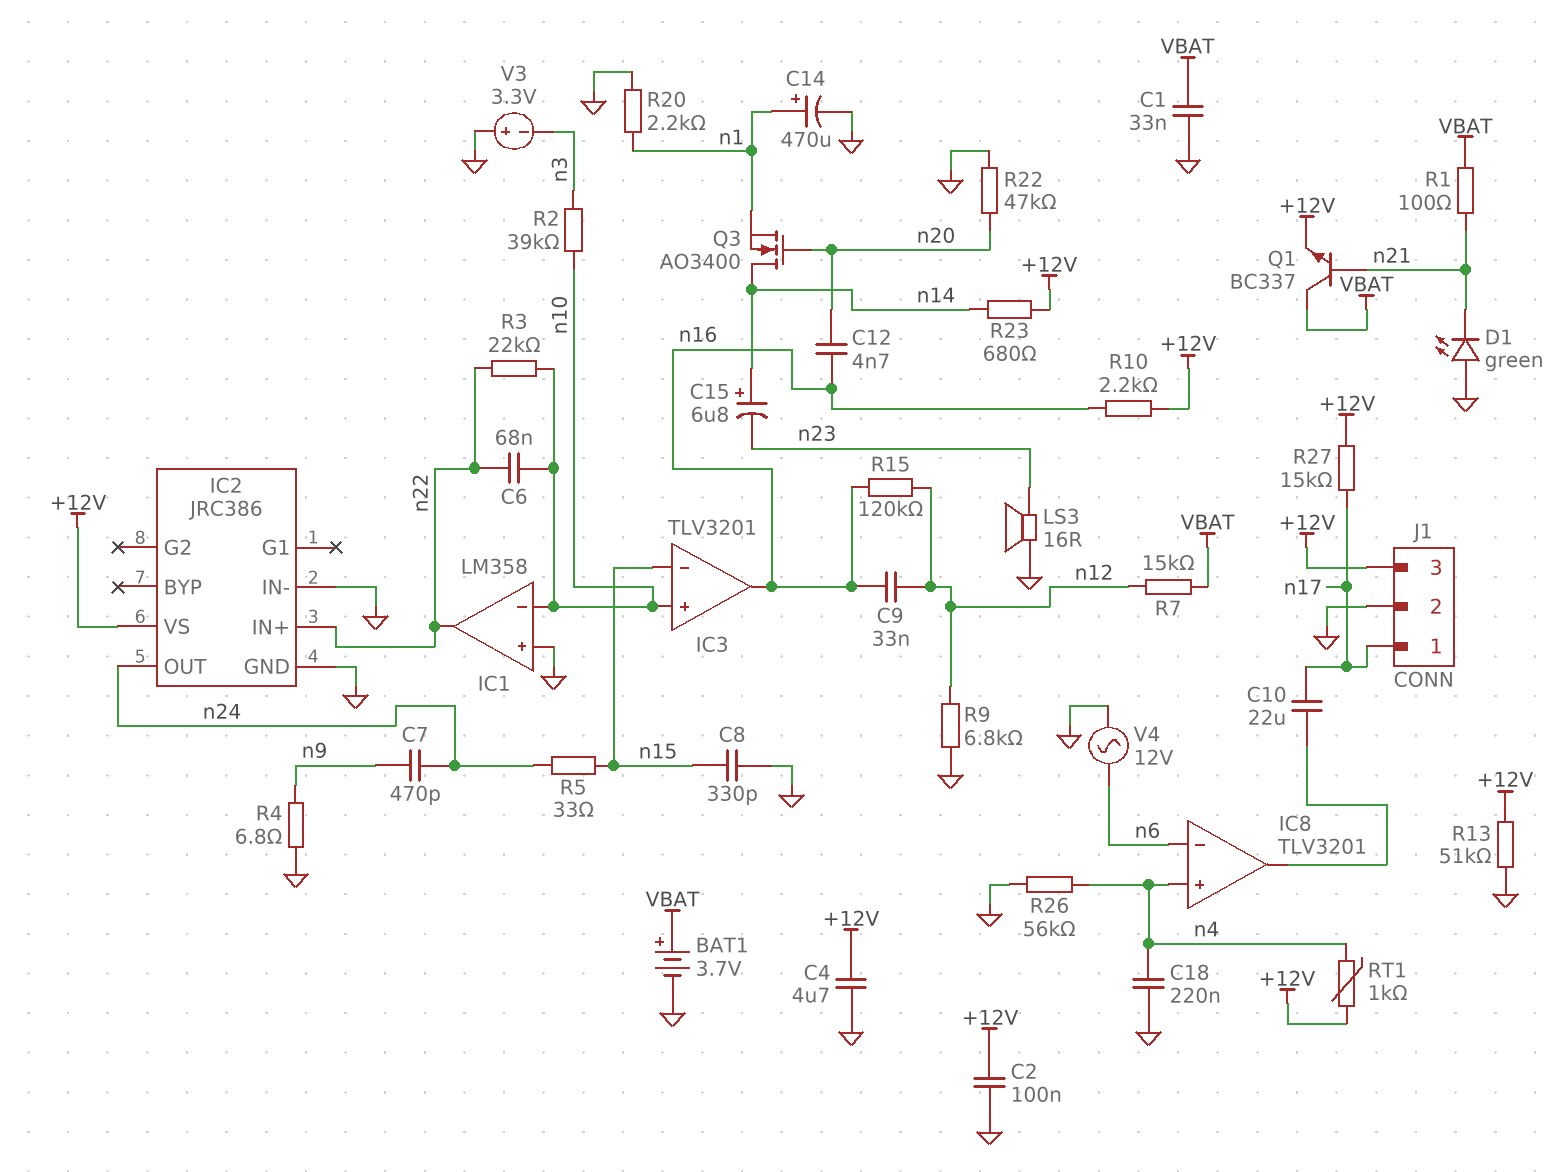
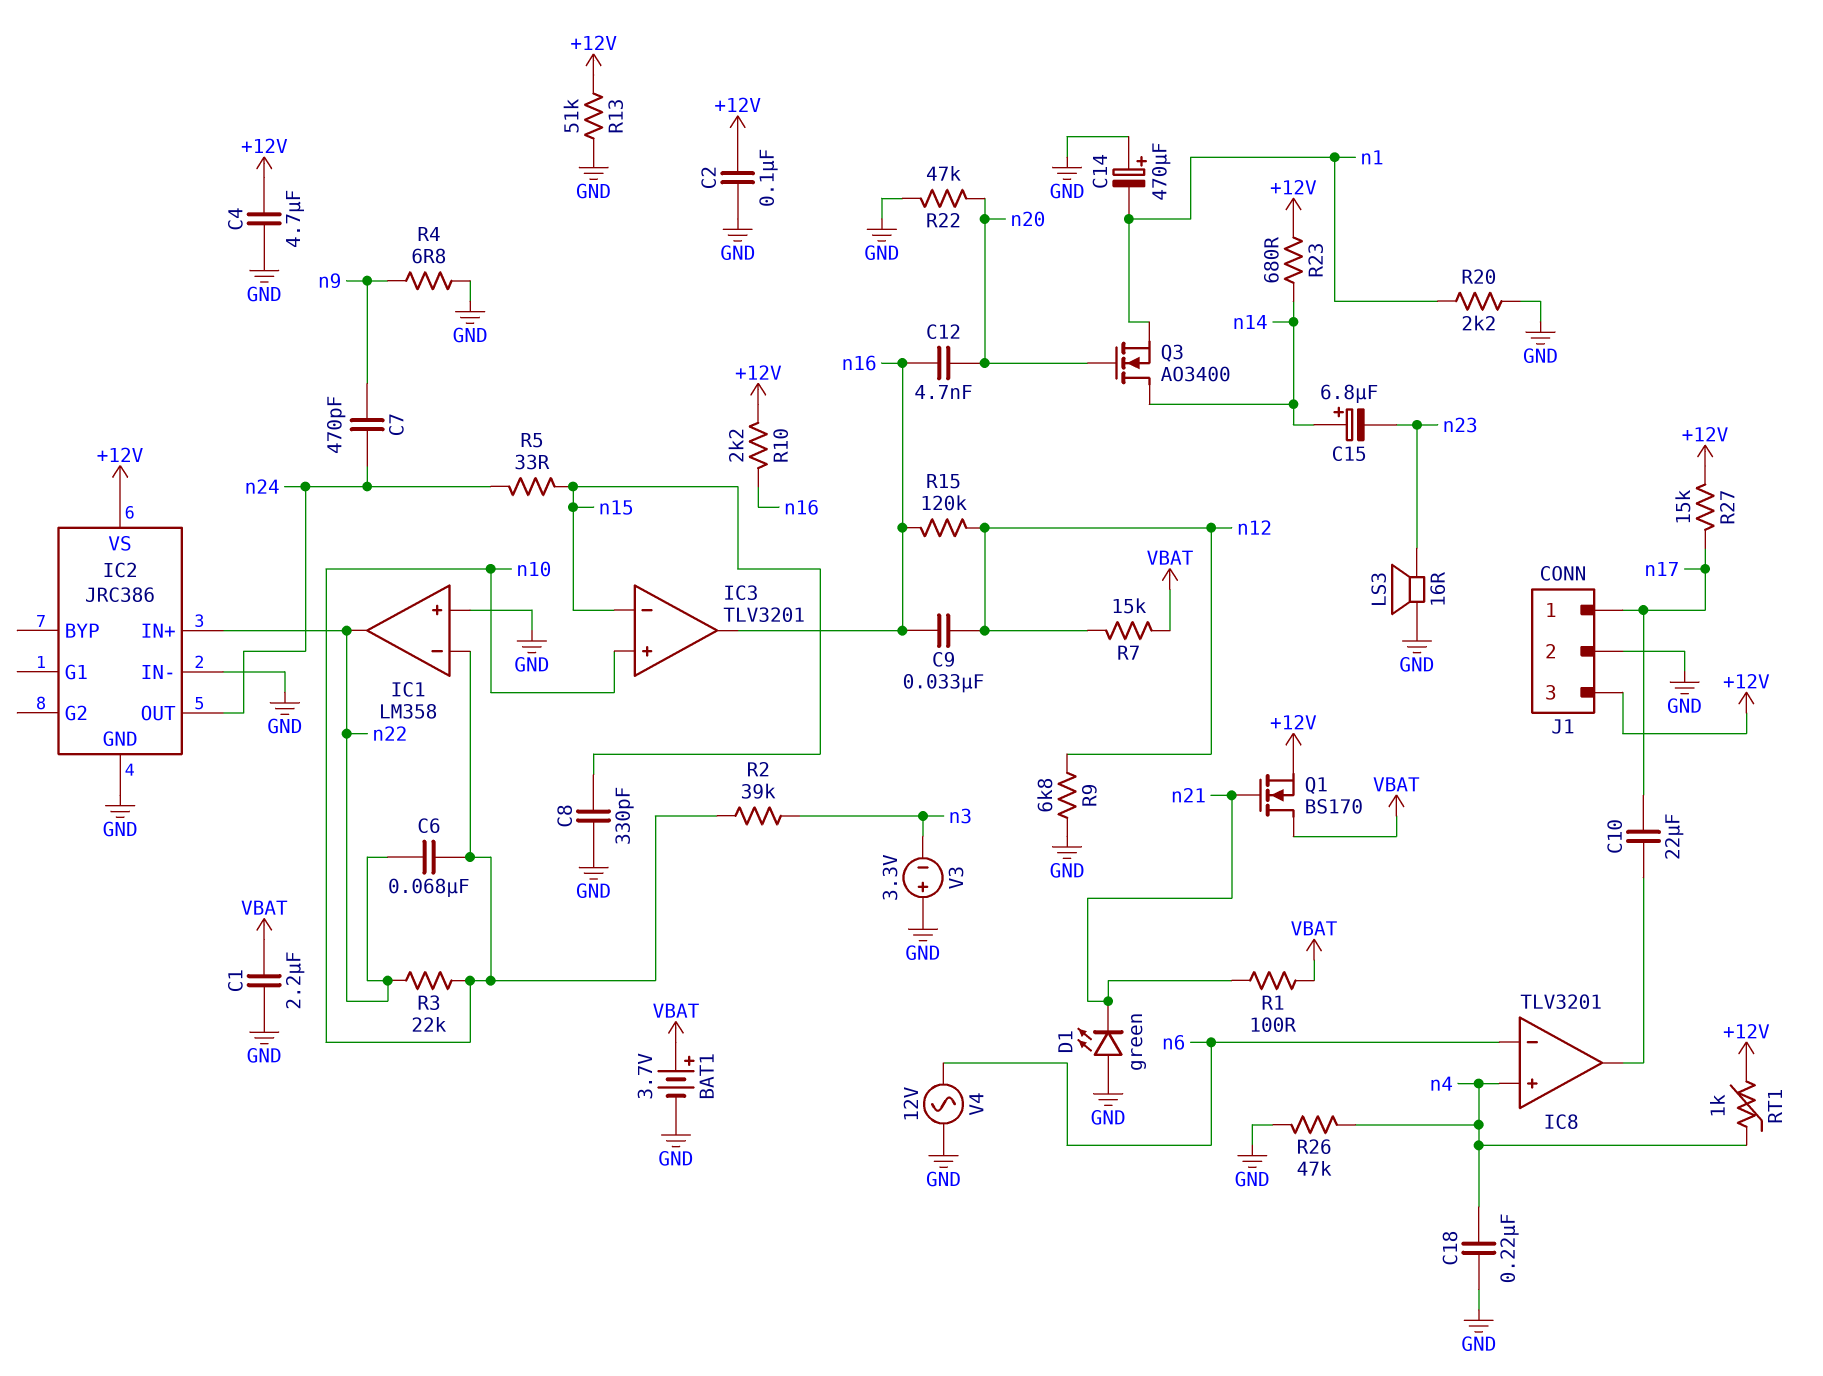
C1: 33nF (GND, VBAT) -> 2.2uF (GND, VBAT)
C14: 470uF (plus n1, minus GND) -> 470uF (plus GND, minus n1)
Q1: NPN BC337 (B n21, C VBAT, E +12V) -> NMOS BS170 (G n21, D VBAT, S +12V)
R26: 56k (GND, n4) -> 47k (GND, n4)

